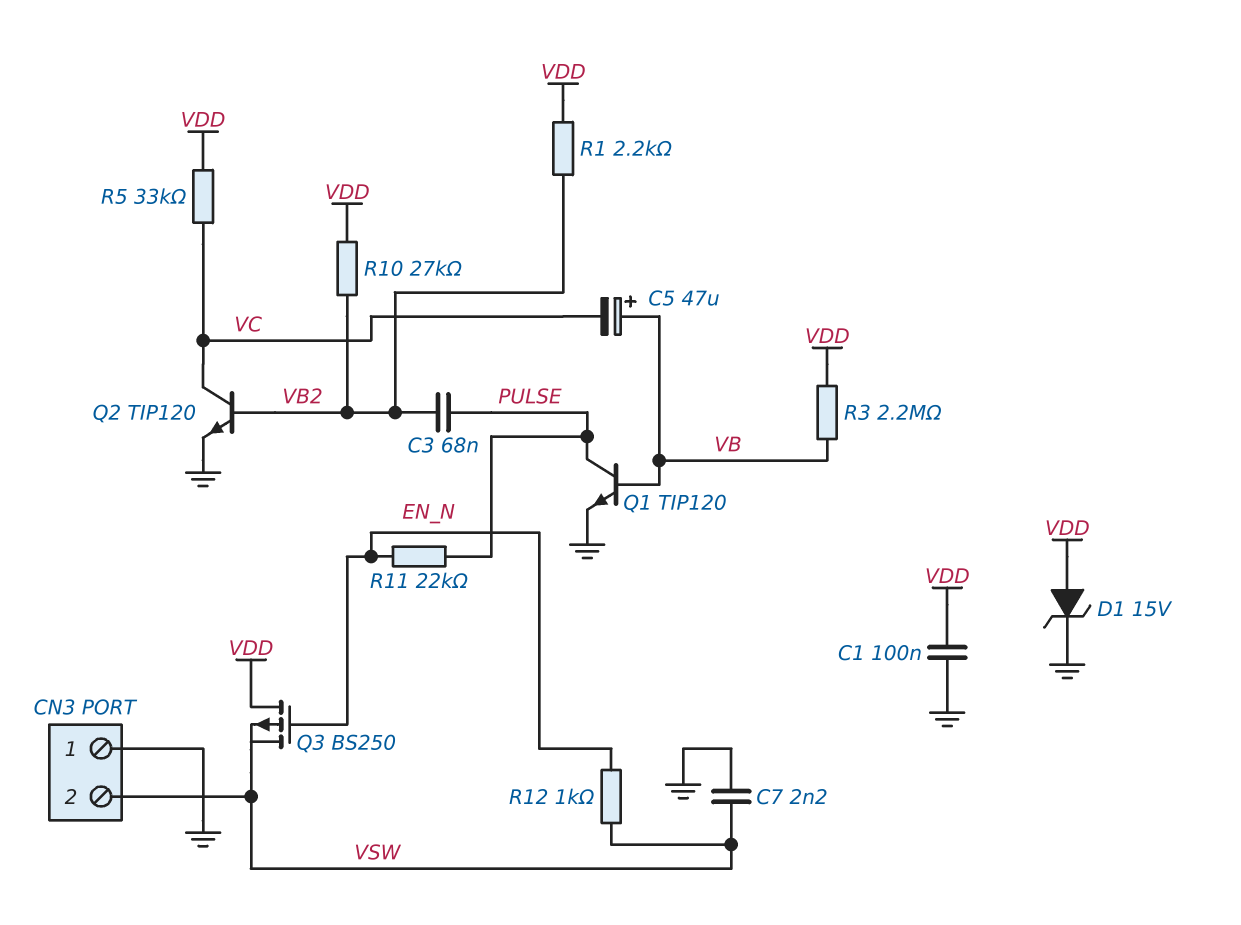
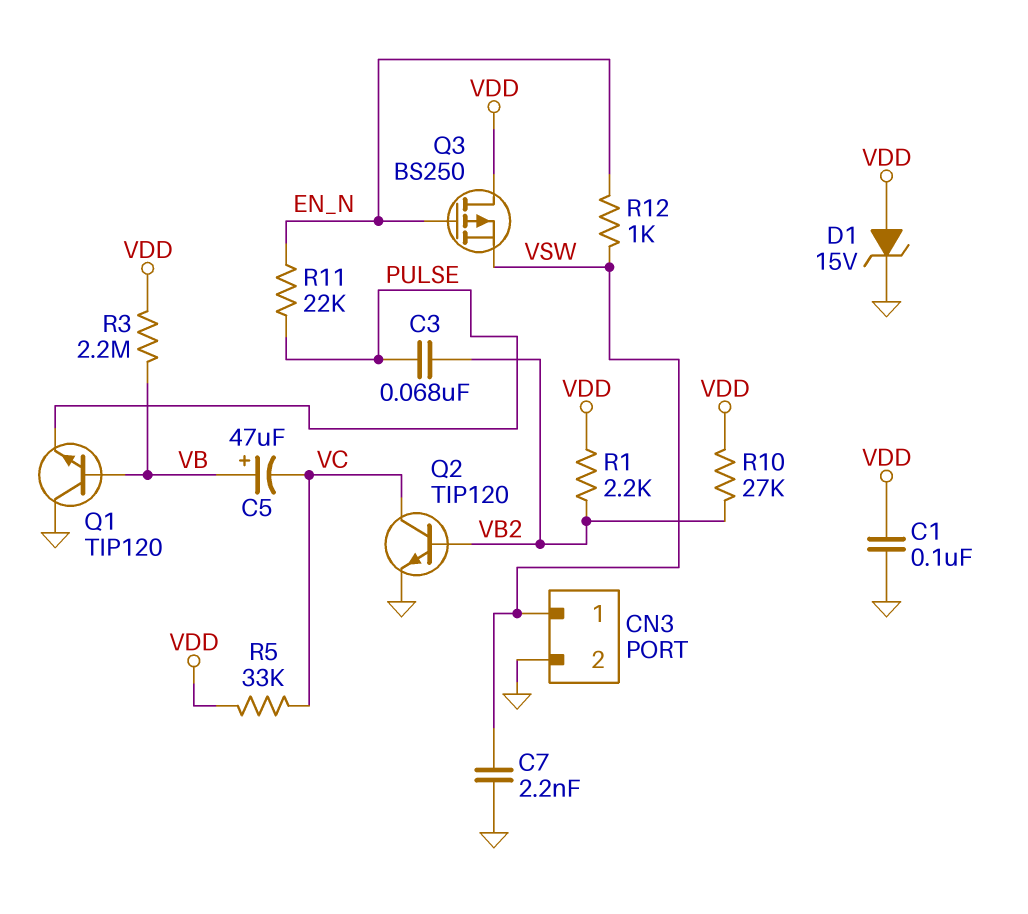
CN3 pin 1: GND -> VSW
CN3 pin 2: VSW -> GND
Q1: NPN TIP120 (B VB, C PULSE, E GND) -> NPN TIP120 (B VB, C GND, E PULSE)

